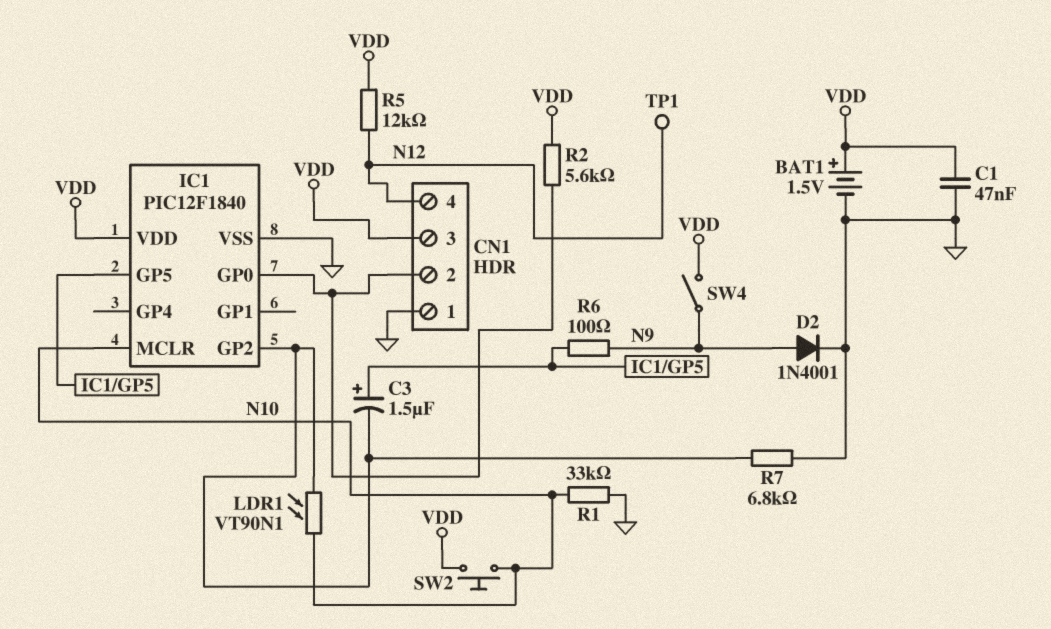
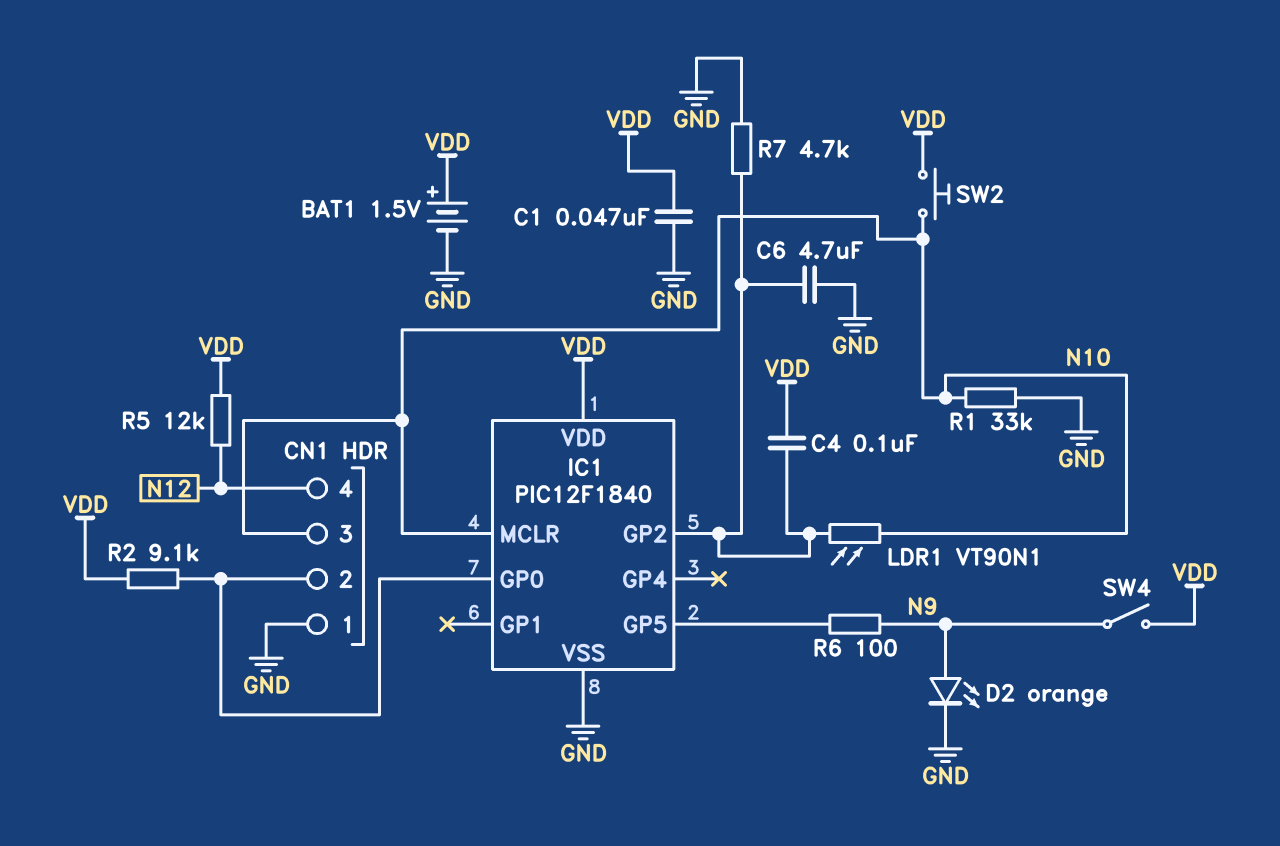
C3: 1.5uF (plus IC1/GP5, minus IC1/GP2) -> none
C4: none -> 100nF (IC1/GP2, VDD)
C6: none -> 4.7uF (GND, IC1/GP2)
CN1 pin 3: VDD -> N10
D2: diode 1N4001 (A N9, K GND) -> LED orange (A N9, K GND)
R2: 5.6k (CN1/2, VDD) -> 9.1k (CN1/2, VDD)
R7: 6.8k (GND, IC1/GP2) -> 4.7k (GND, IC1/GP2)
TP1: test point (N12) -> none

